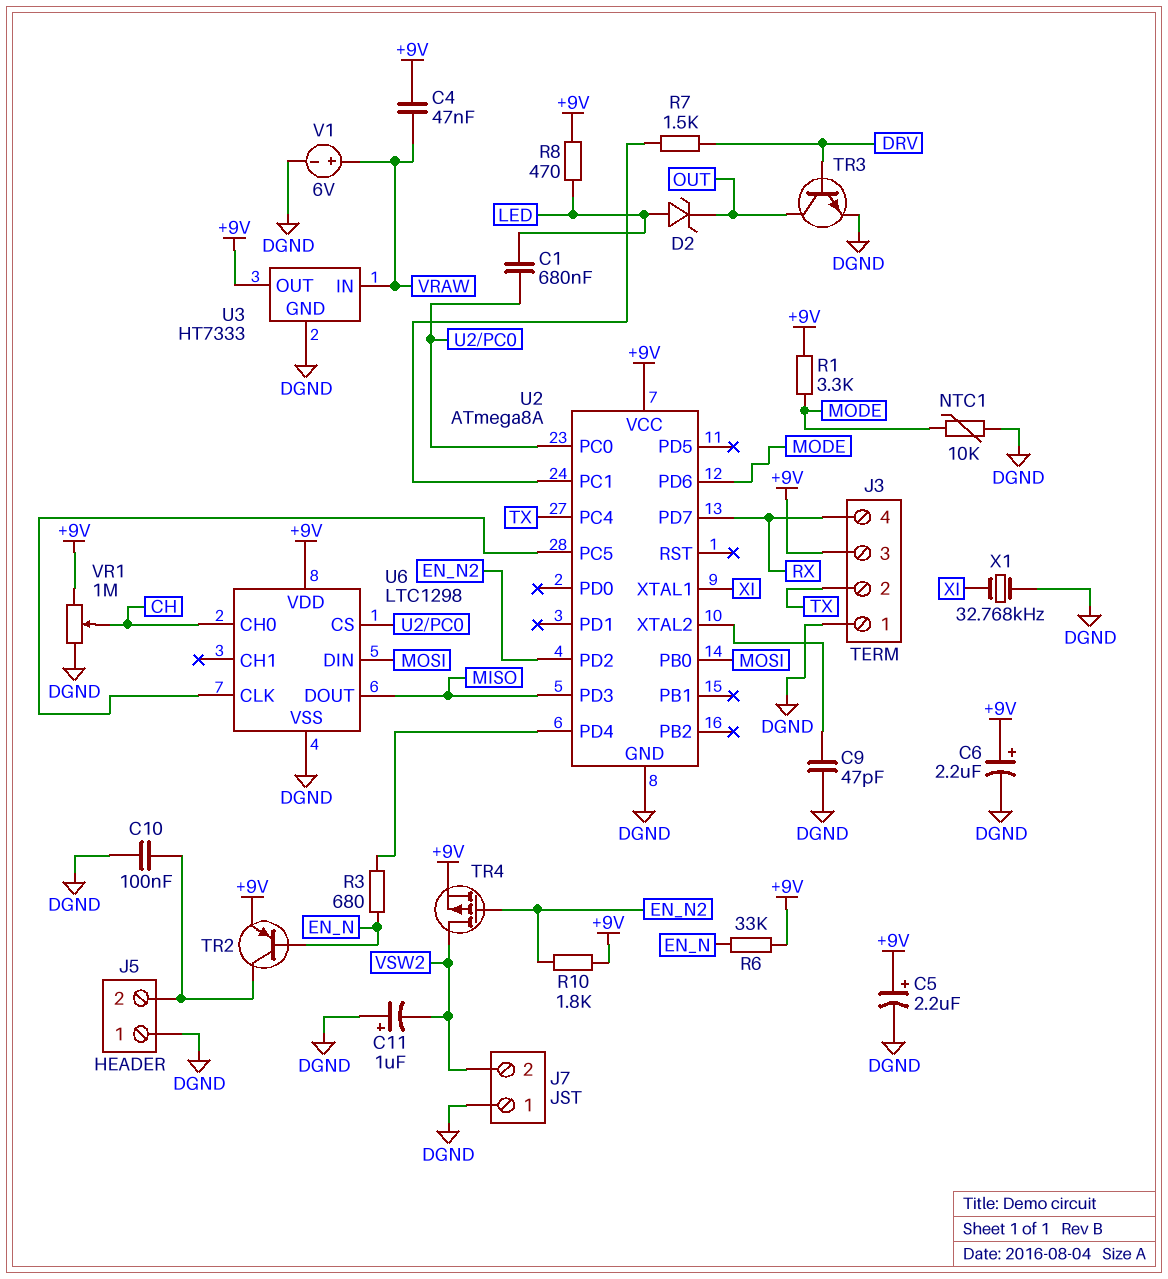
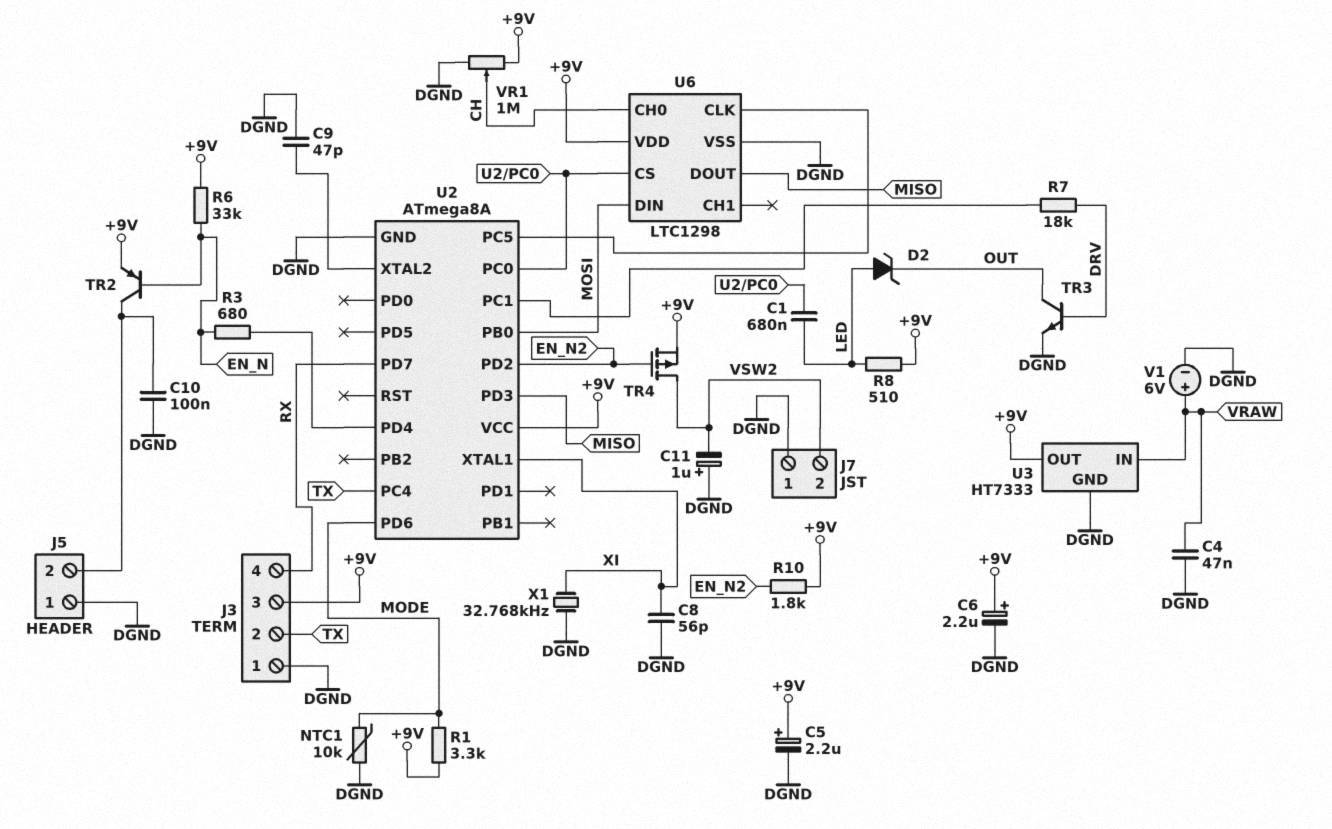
C4: 47nF (+9V, VRAW) -> 47nF (DGND, VRAW)
C8: none -> 56pF (DGND, XI)
R7: 1.5k (DRV, U2/PC1) -> 18k (DRV, U2/PC1)
R8: 470 (+9V, LED) -> 510 (+9V, LED)

